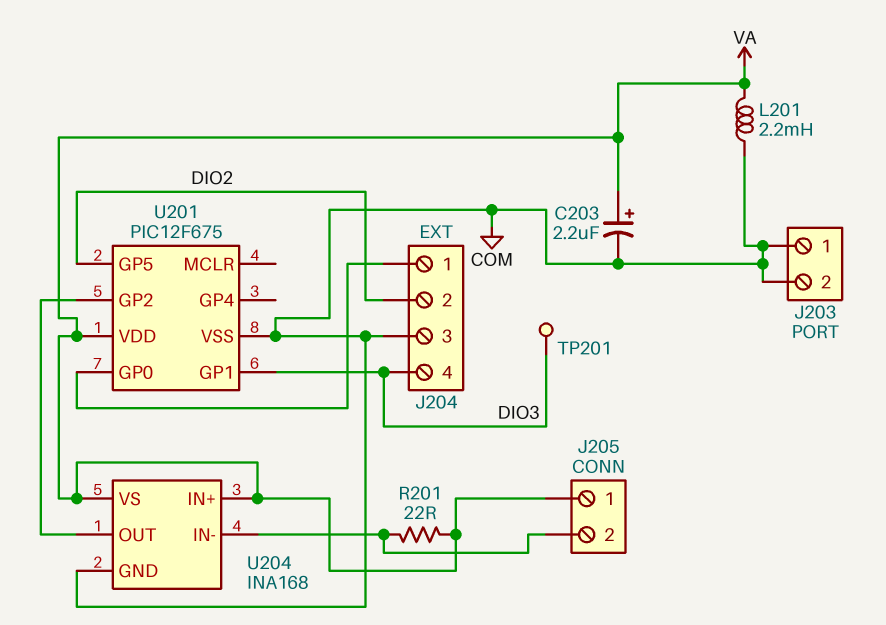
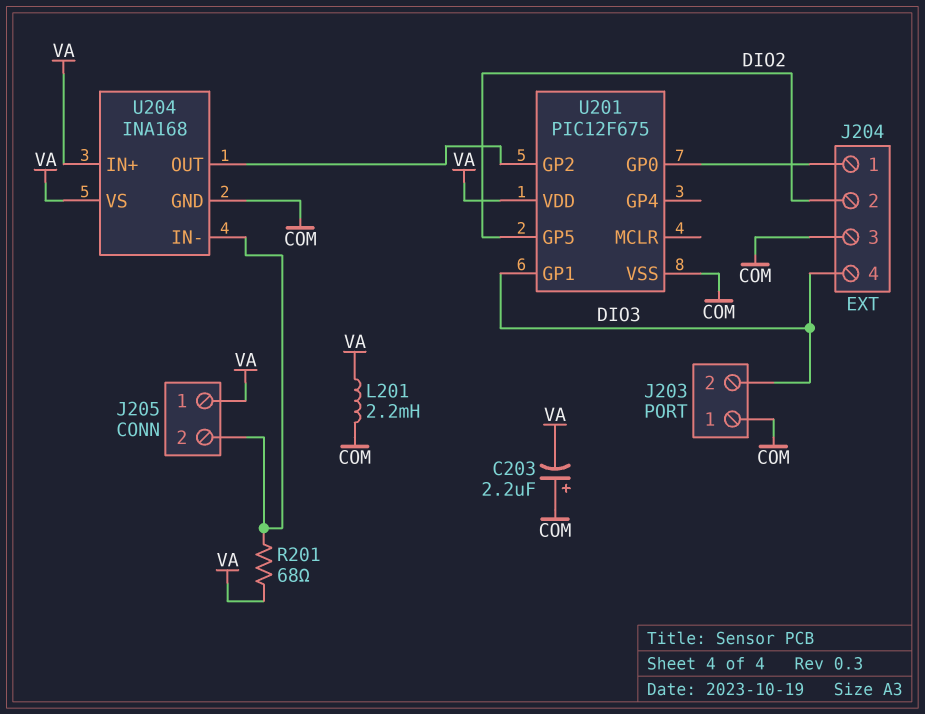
C203: 2.2uF (plus VA, minus COM) -> 2.2uF (plus COM, minus VA)
J203 pin 2: COM -> DIO3
R201: 22 (J205/2, VA) -> 68 (J205/2, VA)
TP201: test point (DIO3) -> none

